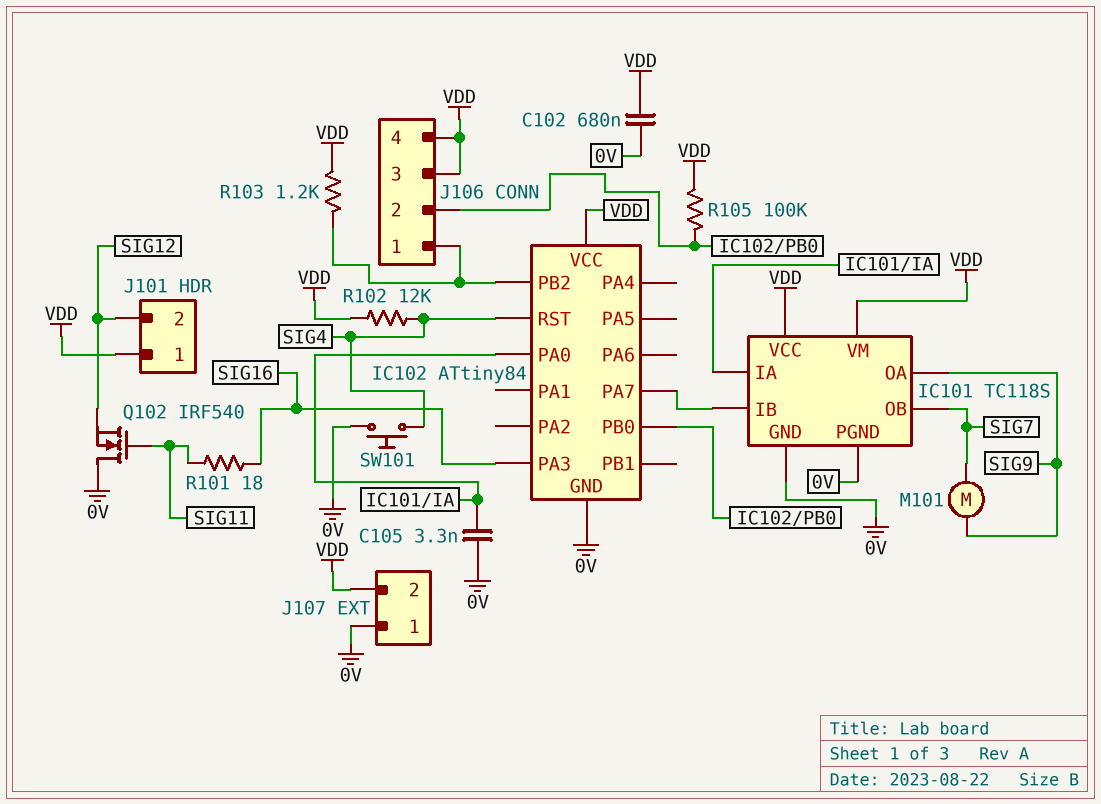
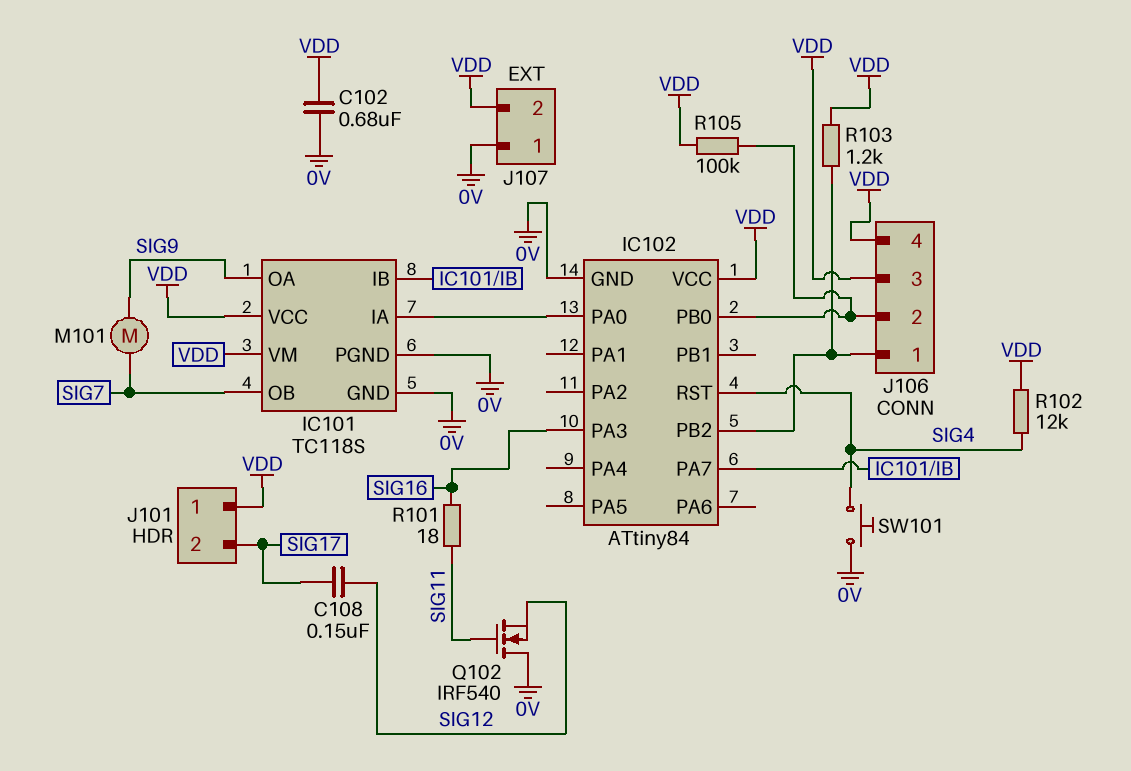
C105: 3.3nF (0V, IC101/IA) -> none
C108: none -> 150nF (SIG12, SIG17)
J101 pin 2: SIG12 -> SIG17

